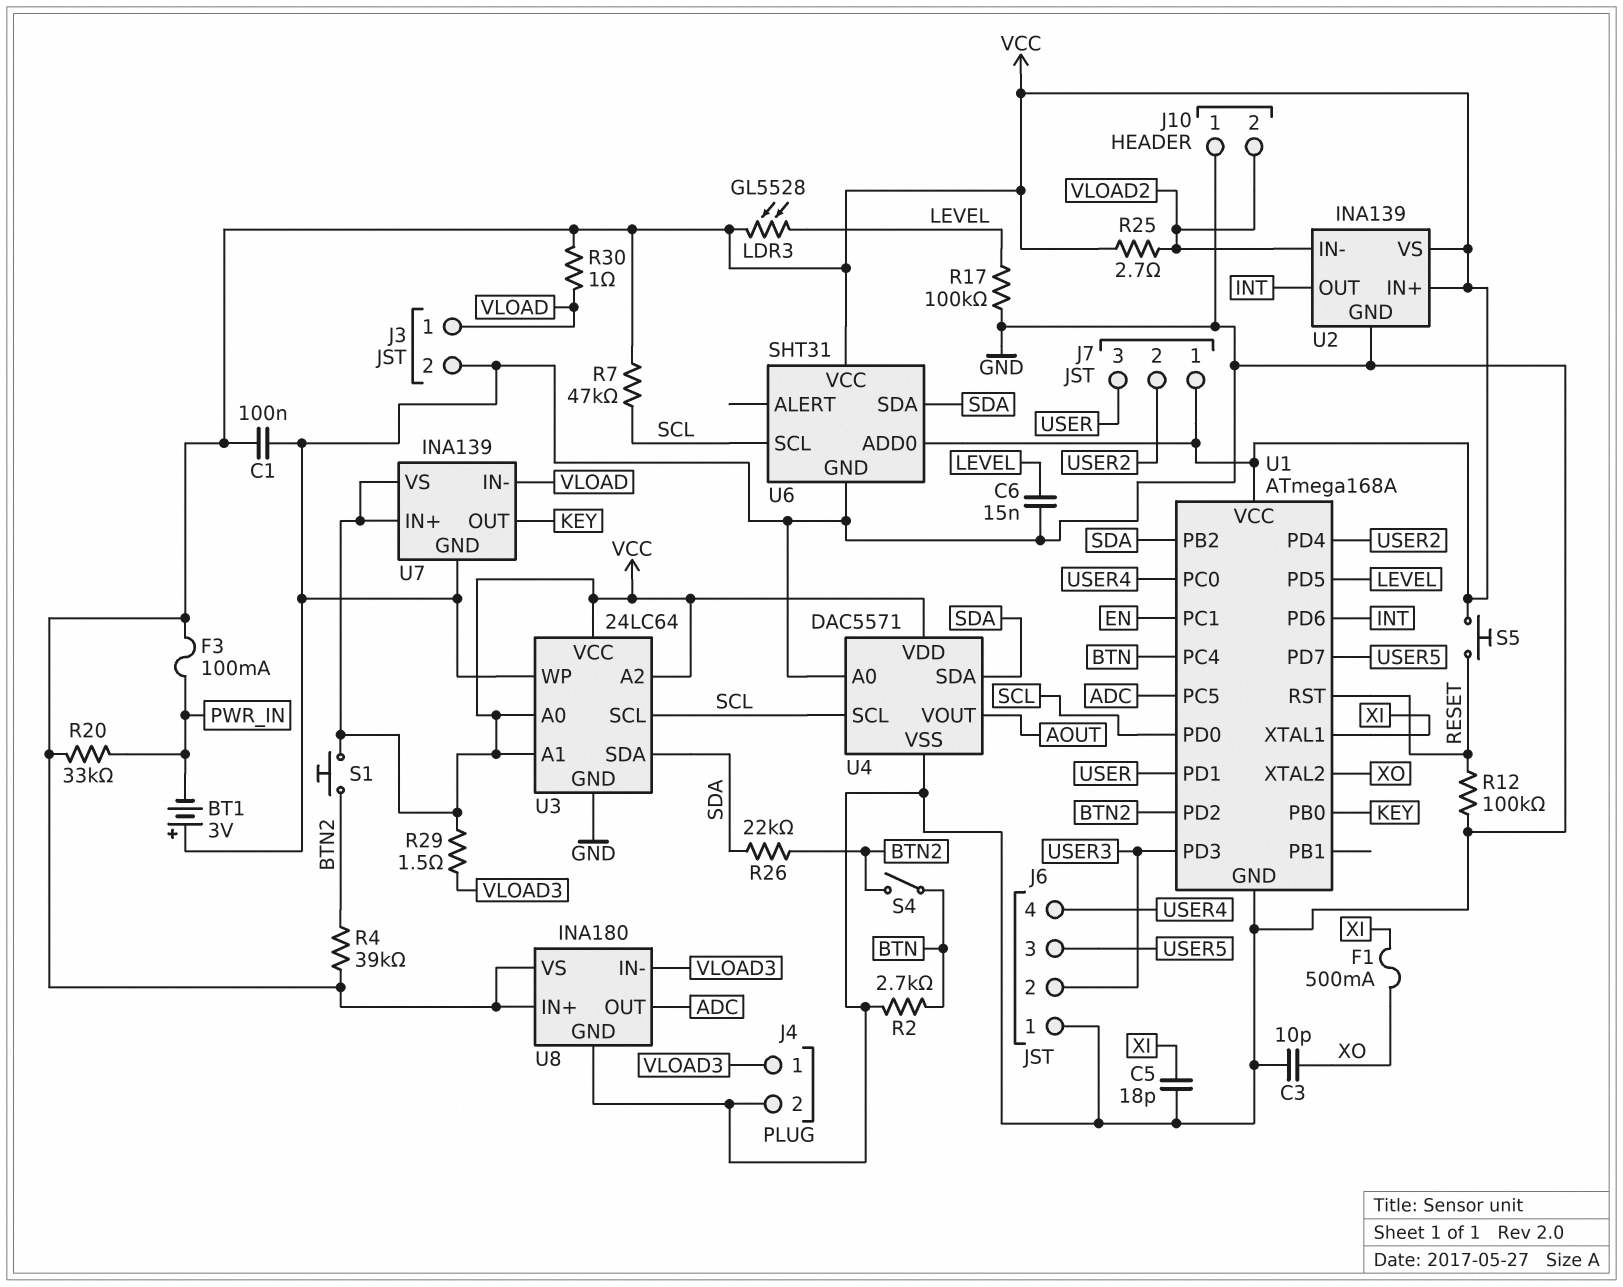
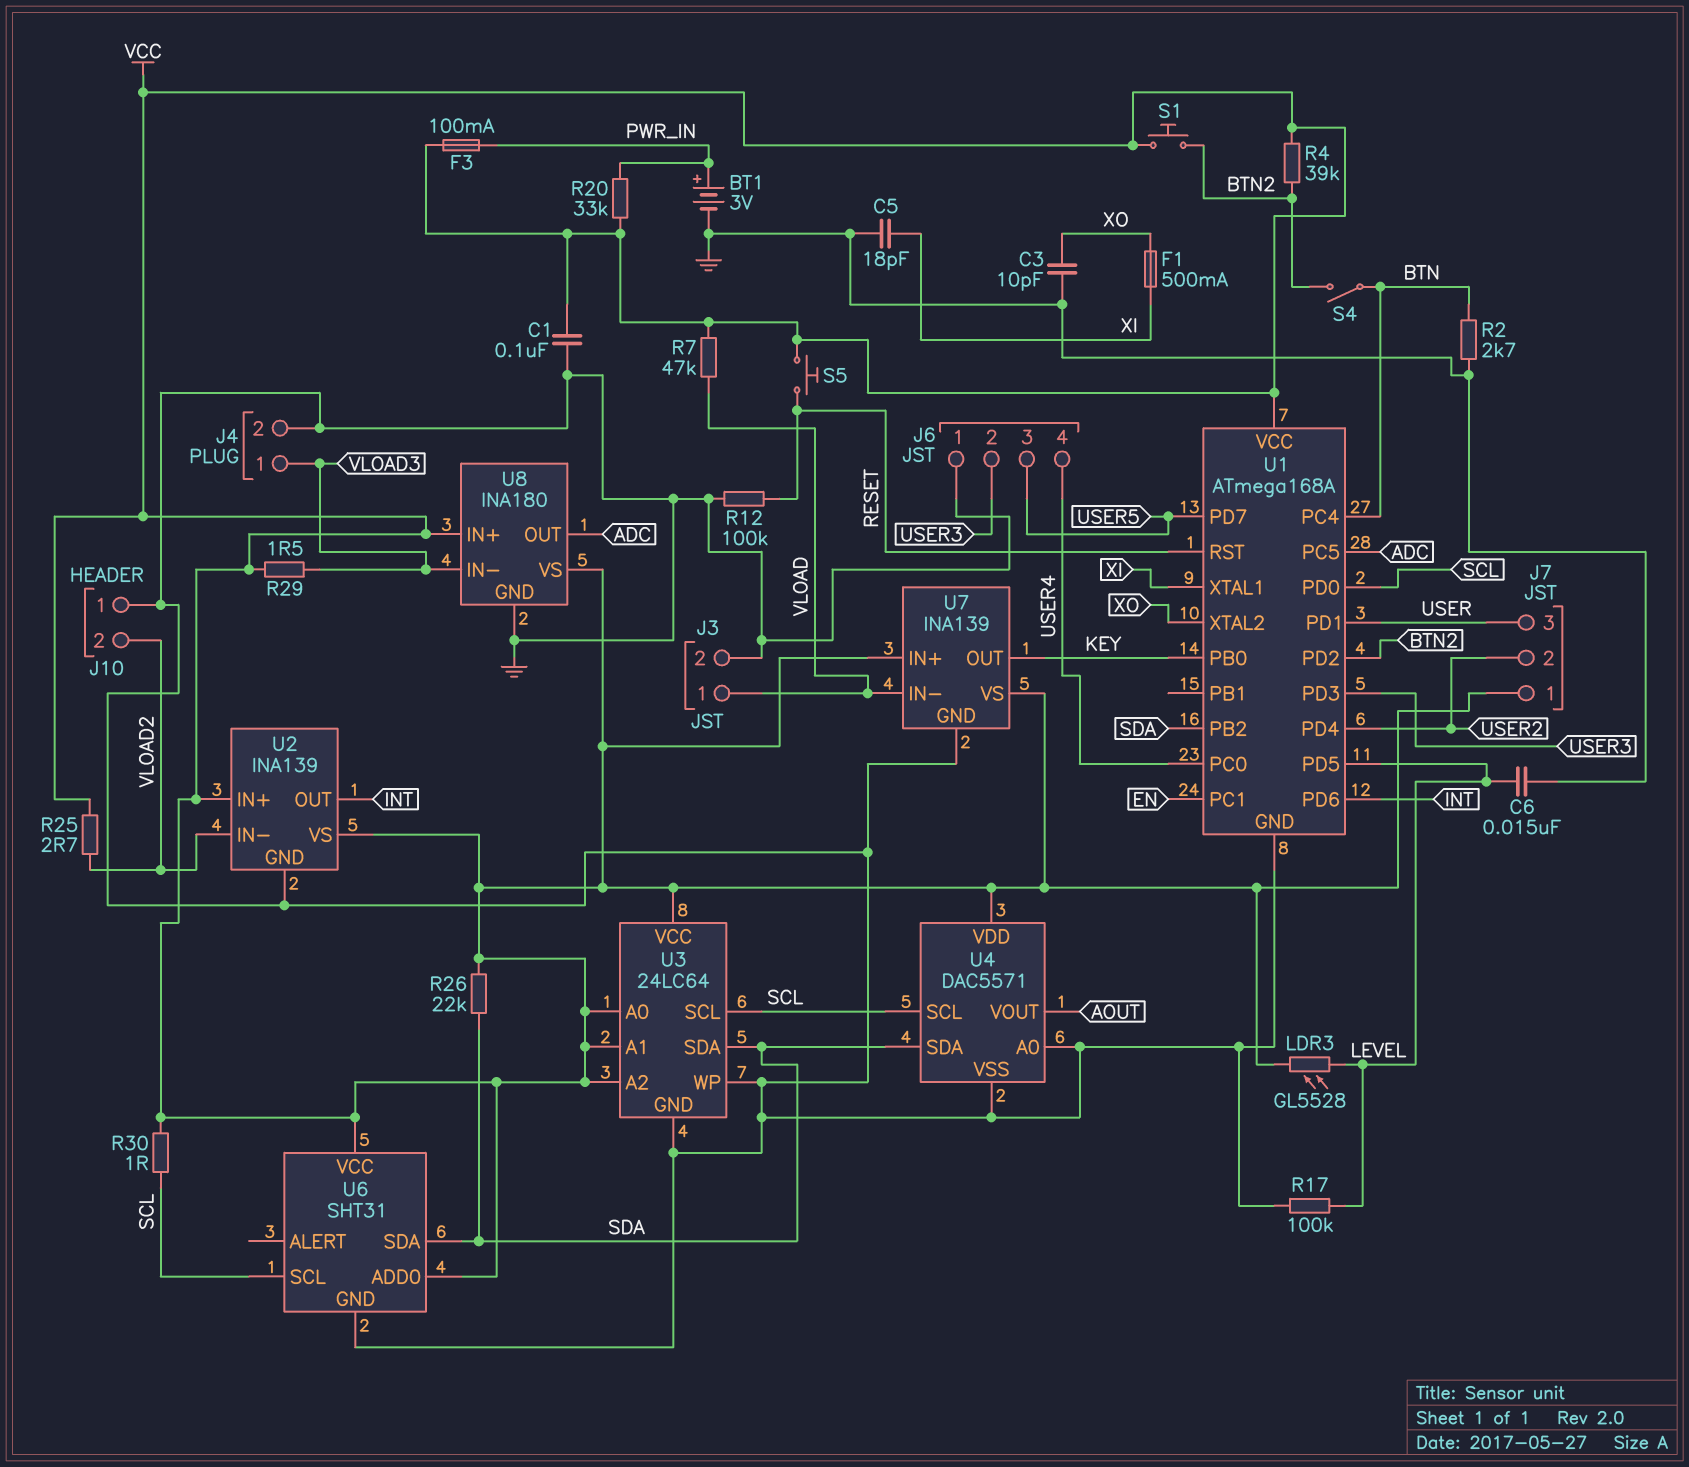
BT1: 3V (plus GND, minus PWR_IN) -> 3V (plus PWR_IN, minus GND)
R7: 47k (SCL, VCC) -> 47k (VCC, VLOAD)
R26: 22k (BTN2, SDA) -> 22k (SDA, VCC)
R30: 1 (VCC, VLOAD) -> 1 (SCL, VCC)

